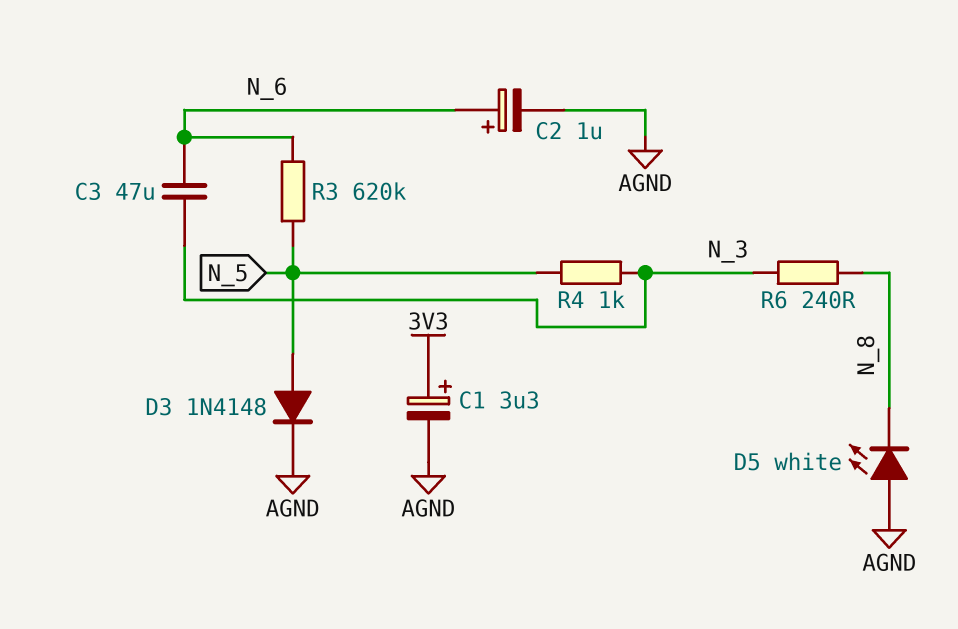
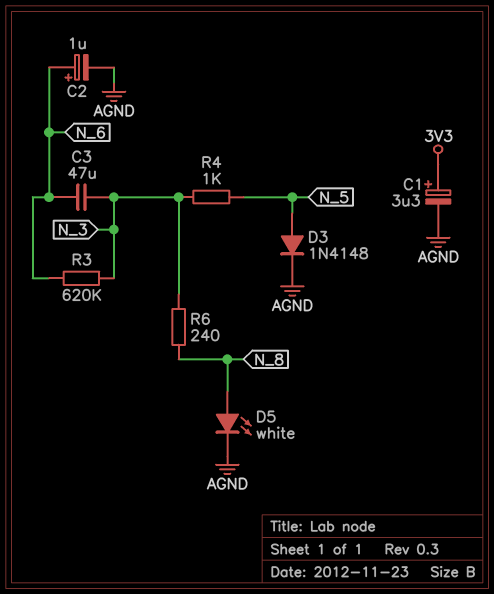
D5: LED white (A AGND, K N_8) -> LED white (A N_8, K AGND)
R3: 620k (N_5, N_6) -> 620k (N_3, N_6)

